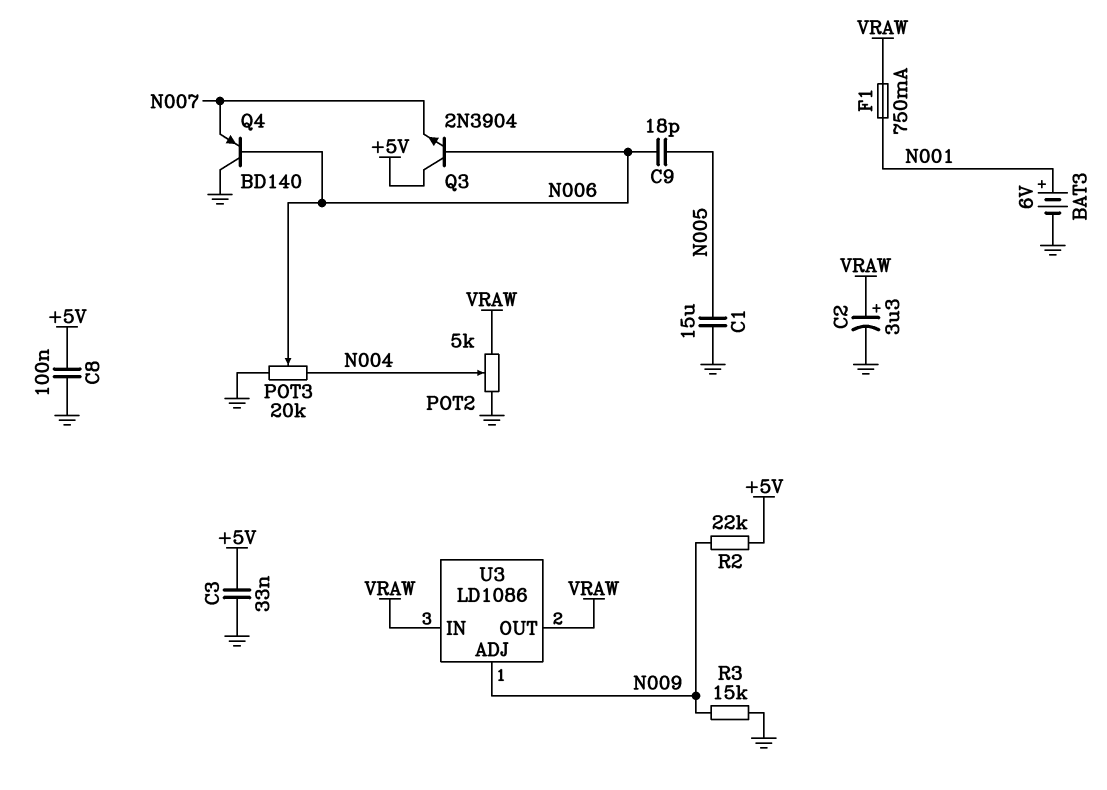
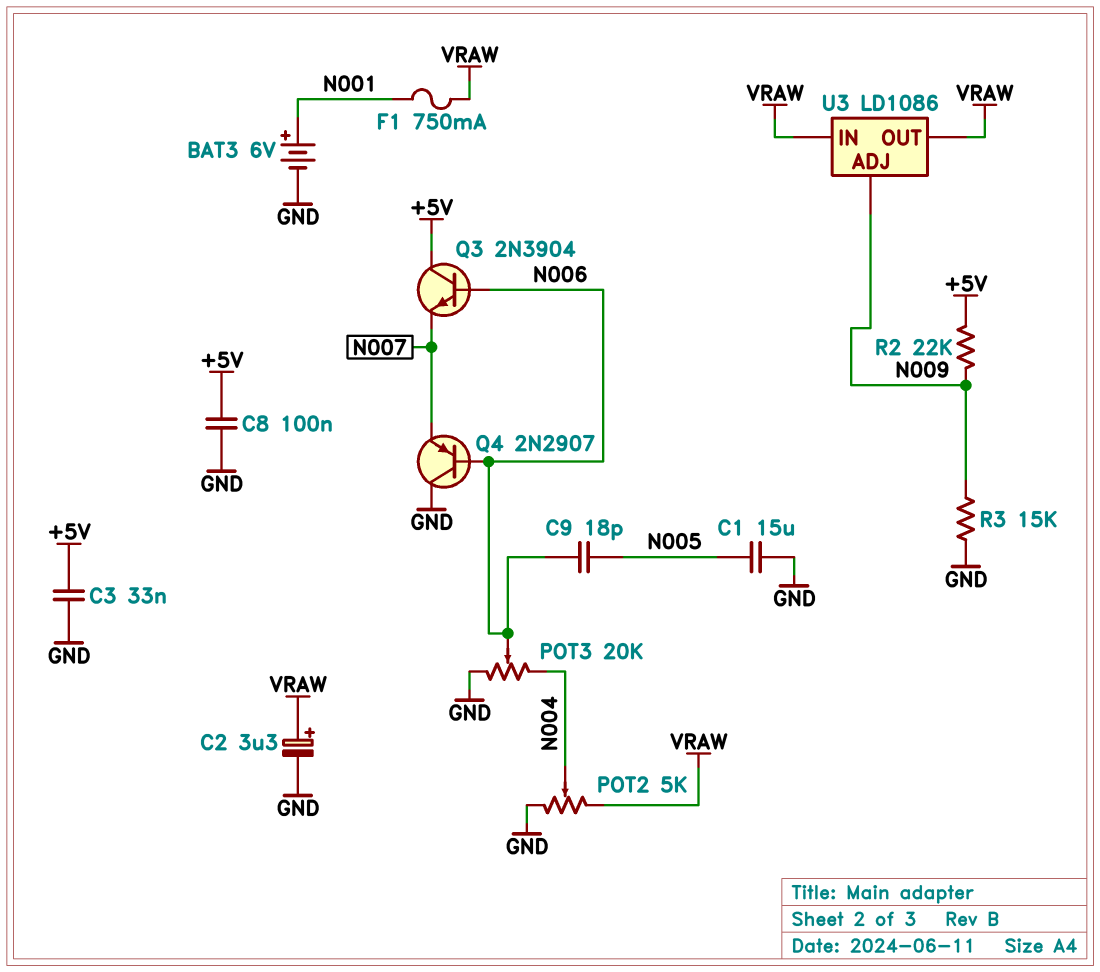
Q4: PNP BD140 (B N006, C GND, E N007) -> PNP 2N2907 (B N006, C GND, E N007)

